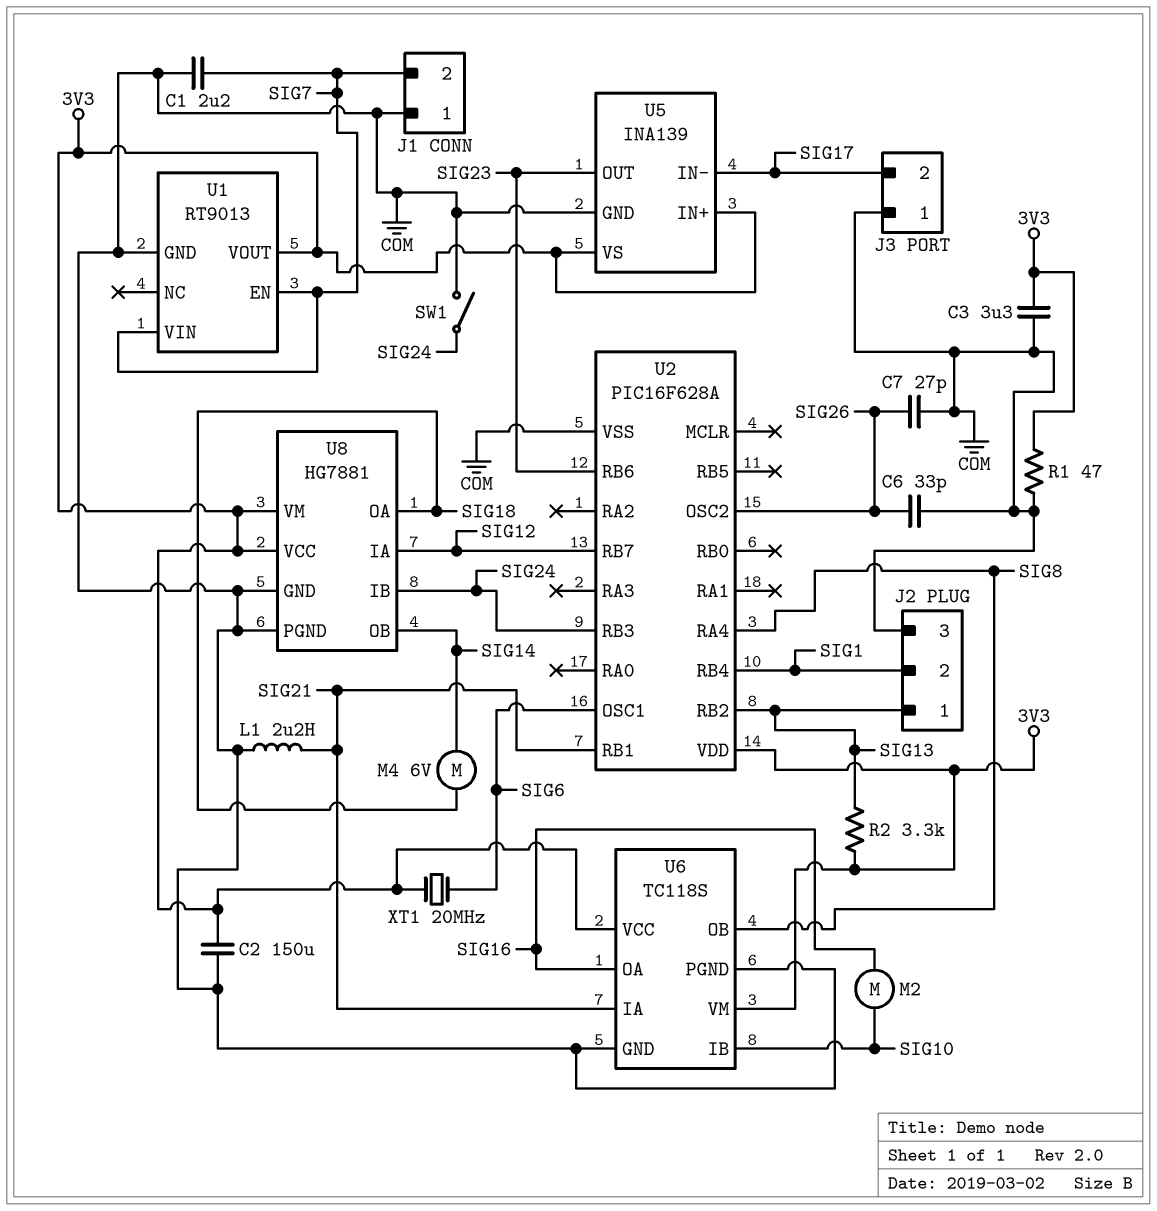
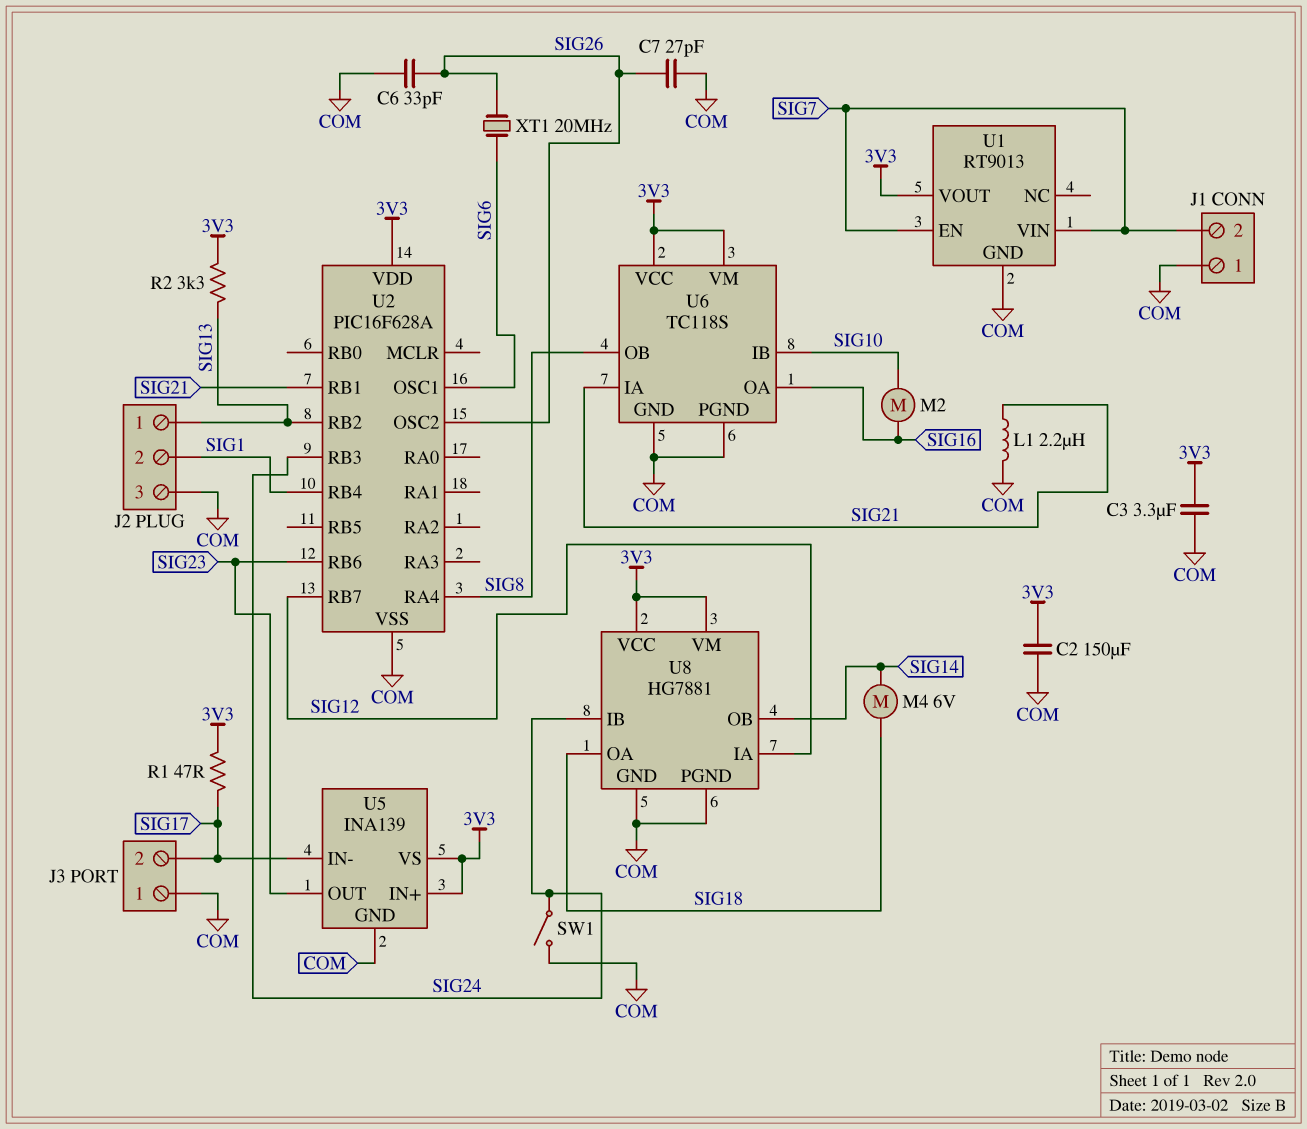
C1: 2.2uF (COM, SIG7) -> none
R1: 47 (3V3, COM) -> 47 (3V3, SIG17)
XT1: 20MHz (3V3, SIG6) -> 20MHz (SIG6, SIG26)

